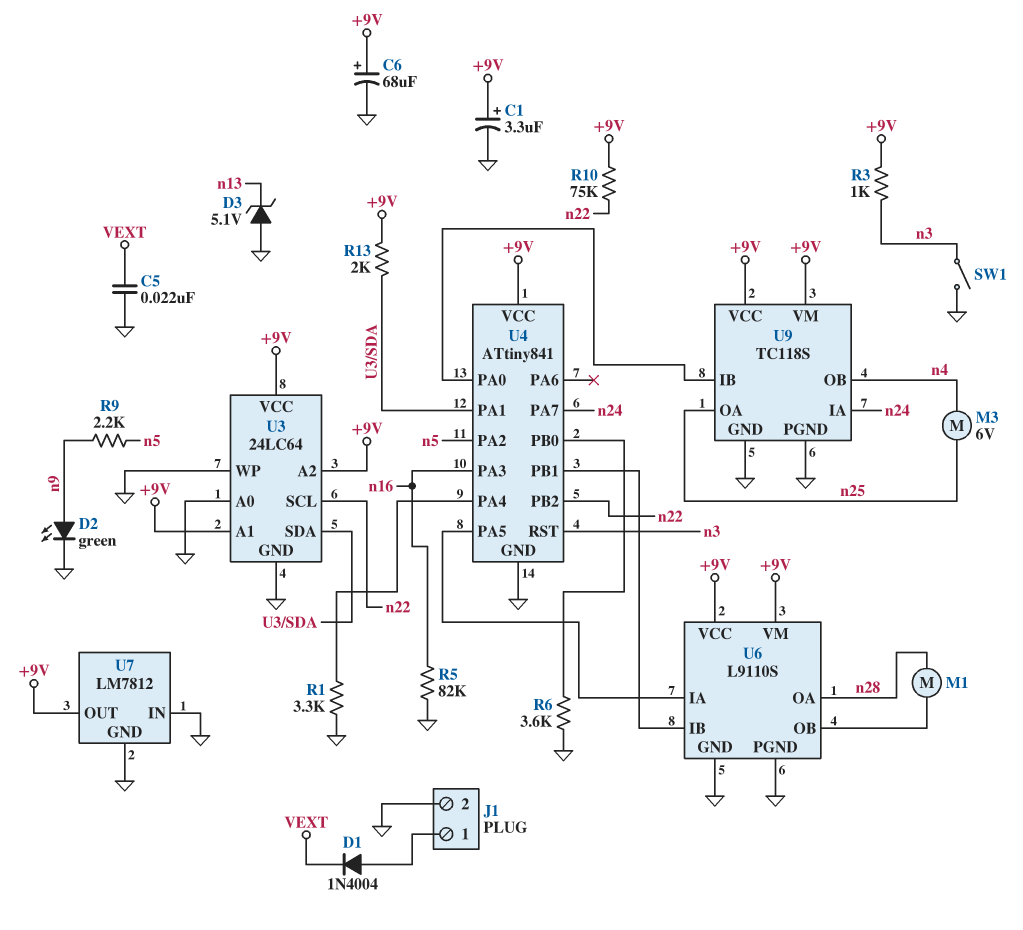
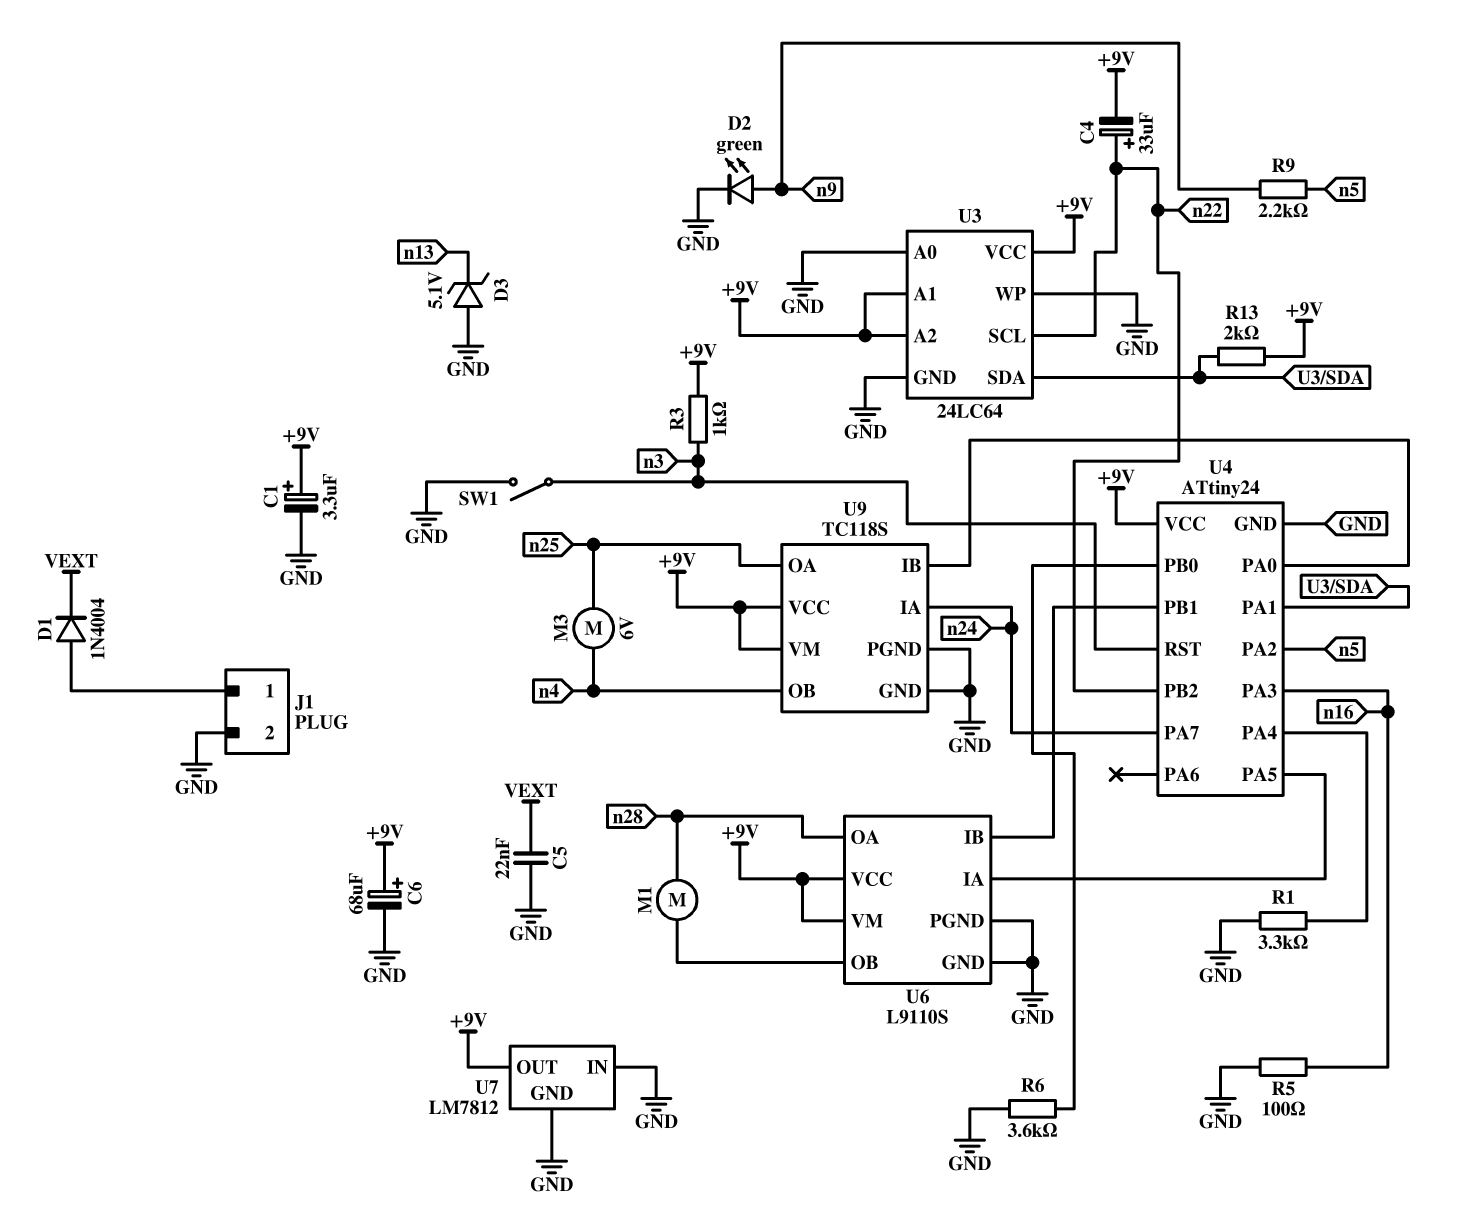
C4: none -> 33uF (plus n22, minus +9V)
R5: 82k (GND, n16) -> 100 (GND, n16)
R10: 75k (+9V, n22) -> none
U4: ATtiny841 -> ATtiny24

